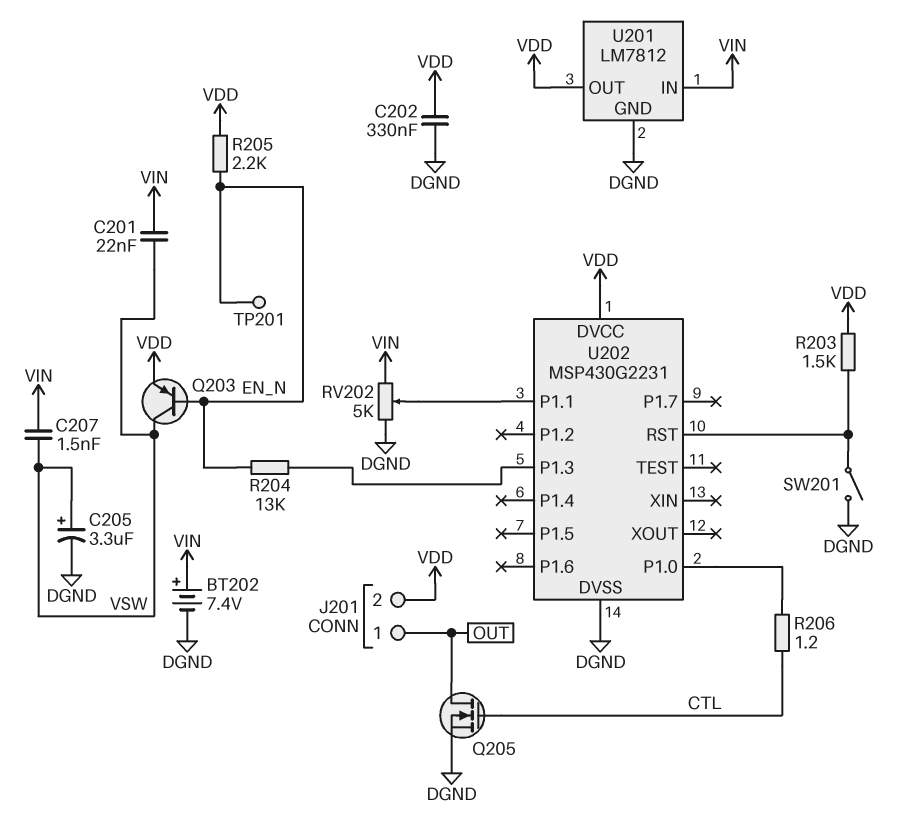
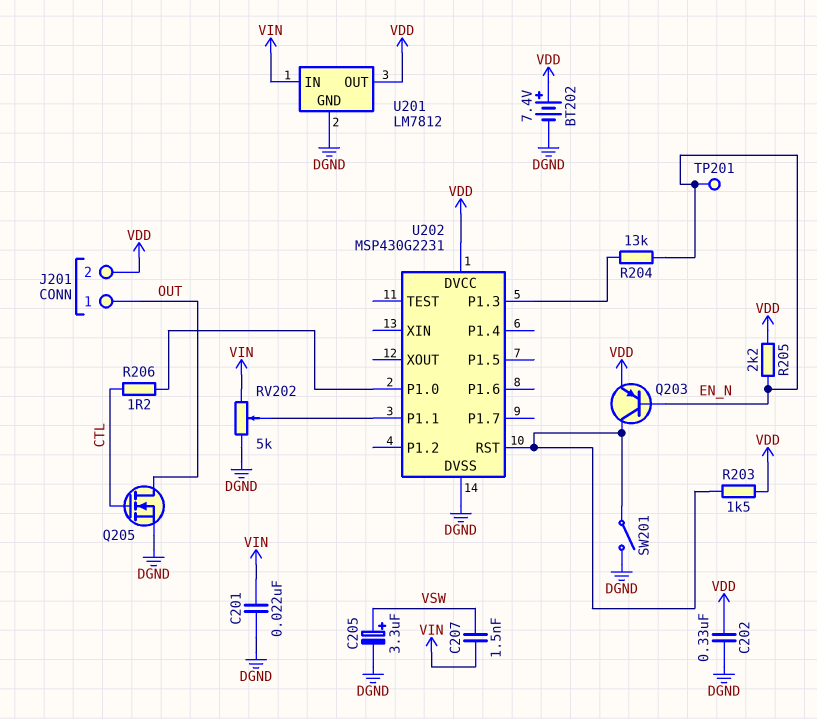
BT202: 7.4V (plus VIN, minus DGND) -> 7.4V (plus VDD, minus DGND)
C201: 22nF (VIN, VSW) -> 22nF (DGND, VIN)
Q203: PNP (B EN_N, C VSW, E VDD) -> PNP (B EN_N, C U202/RST, E VDD)

